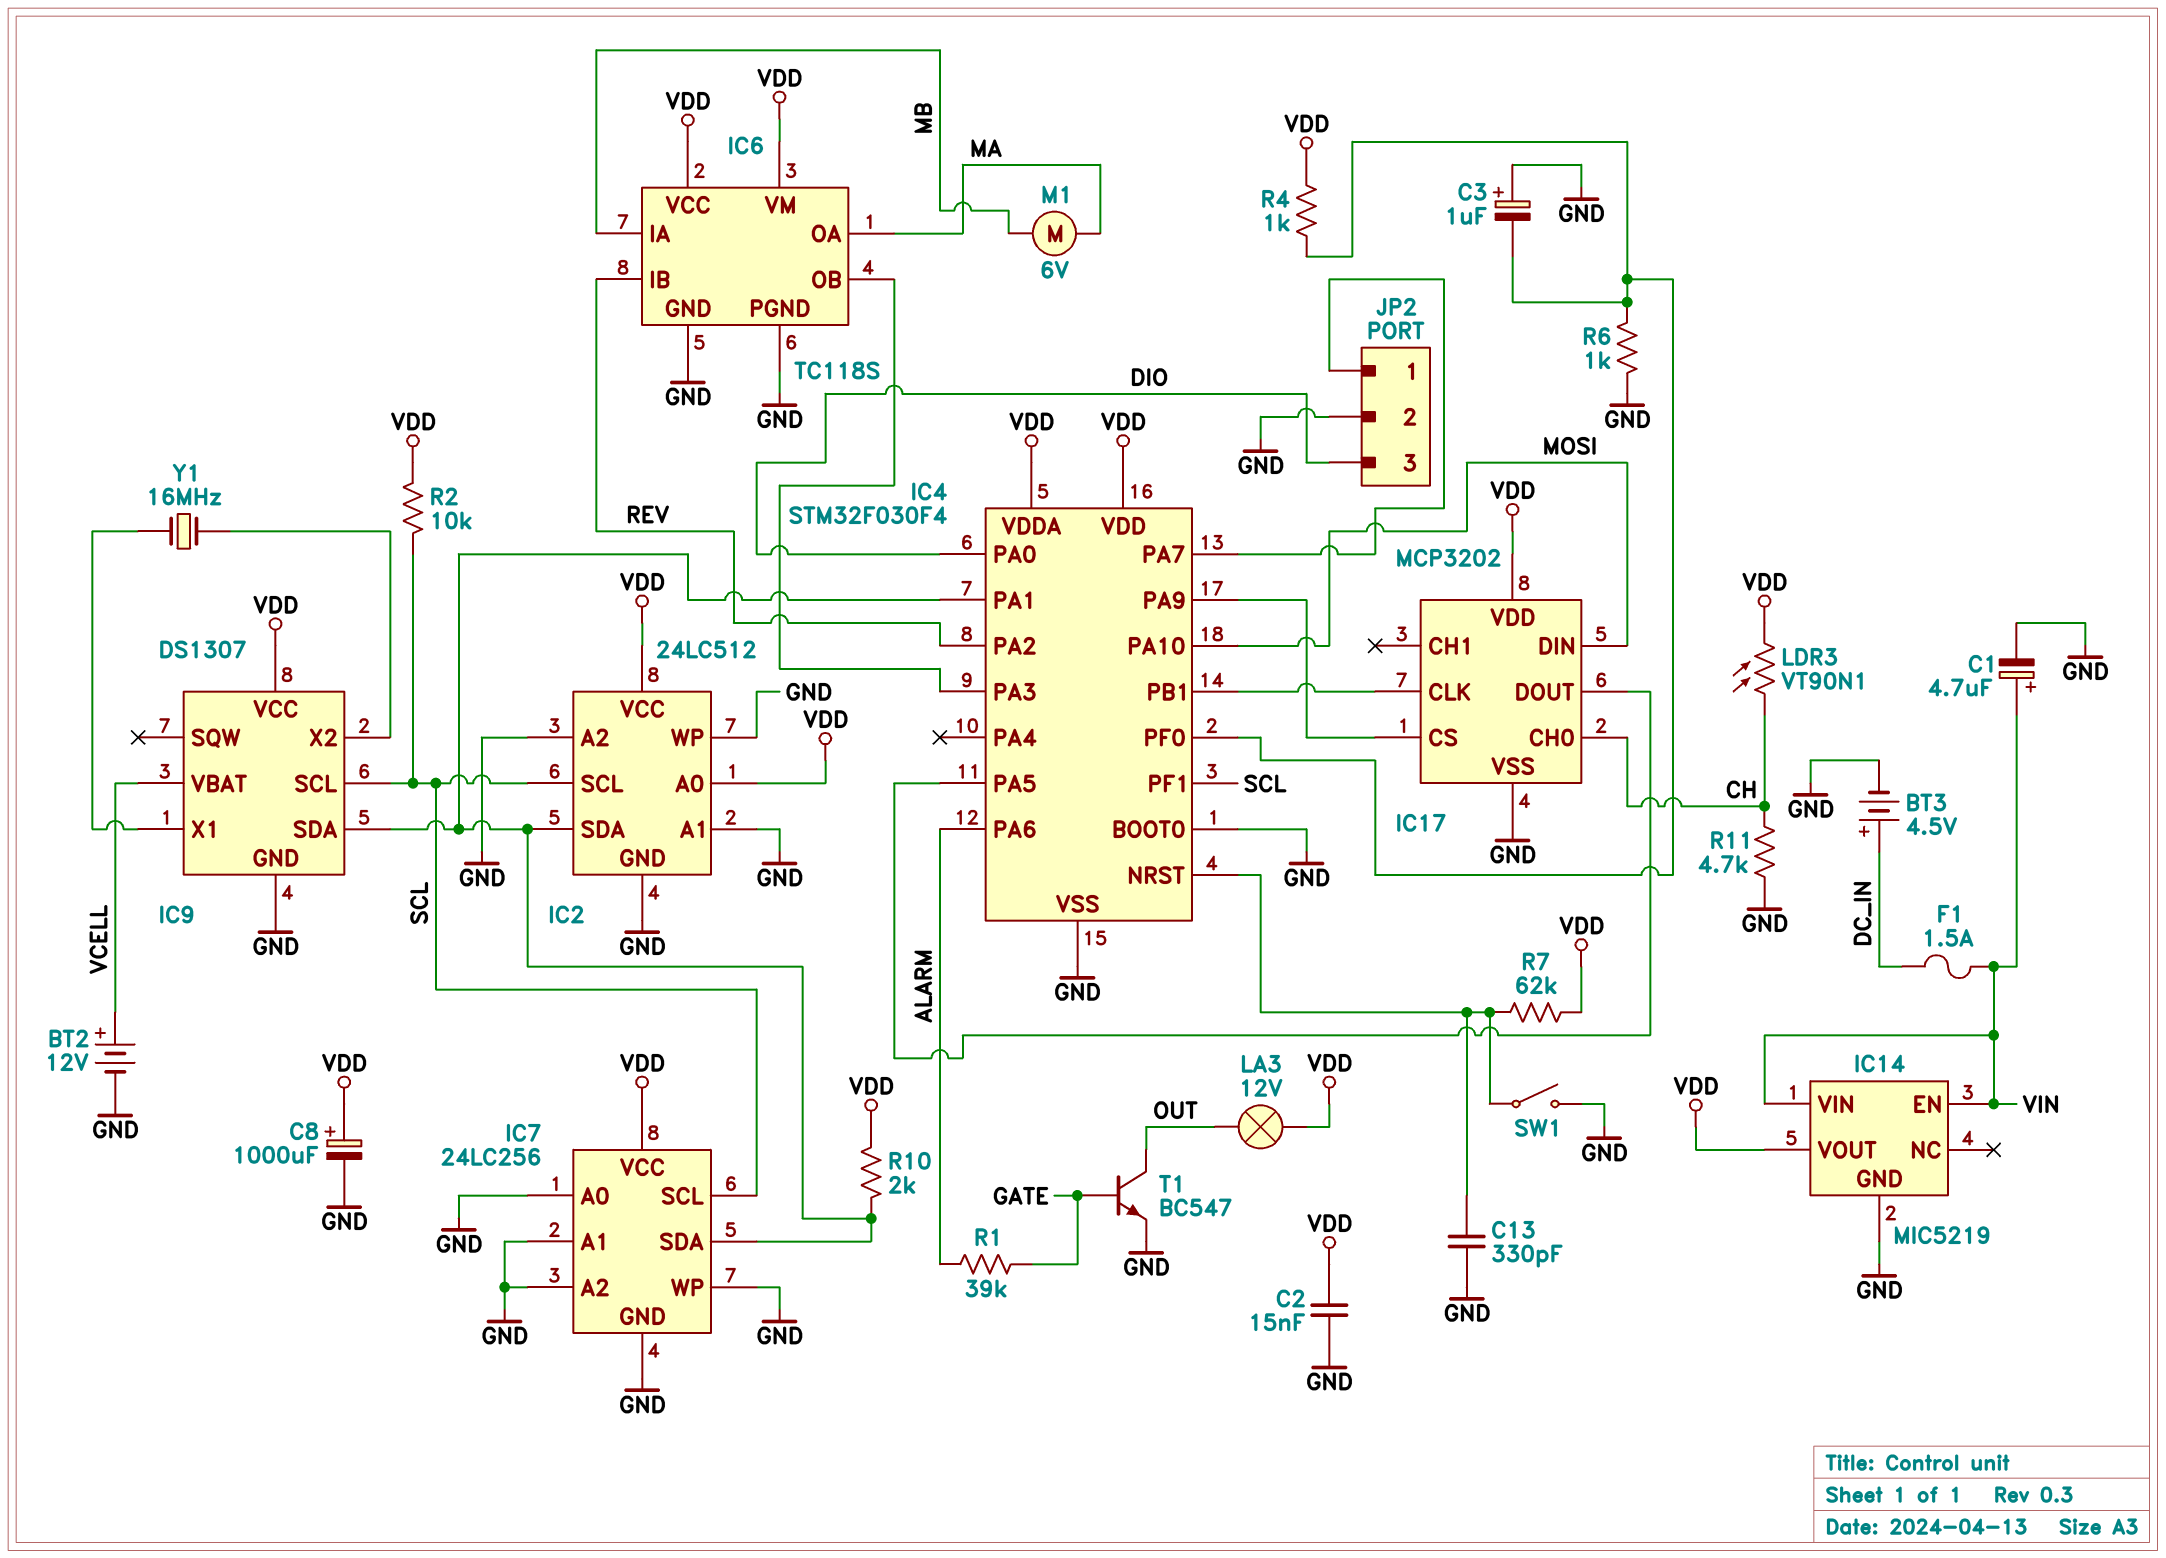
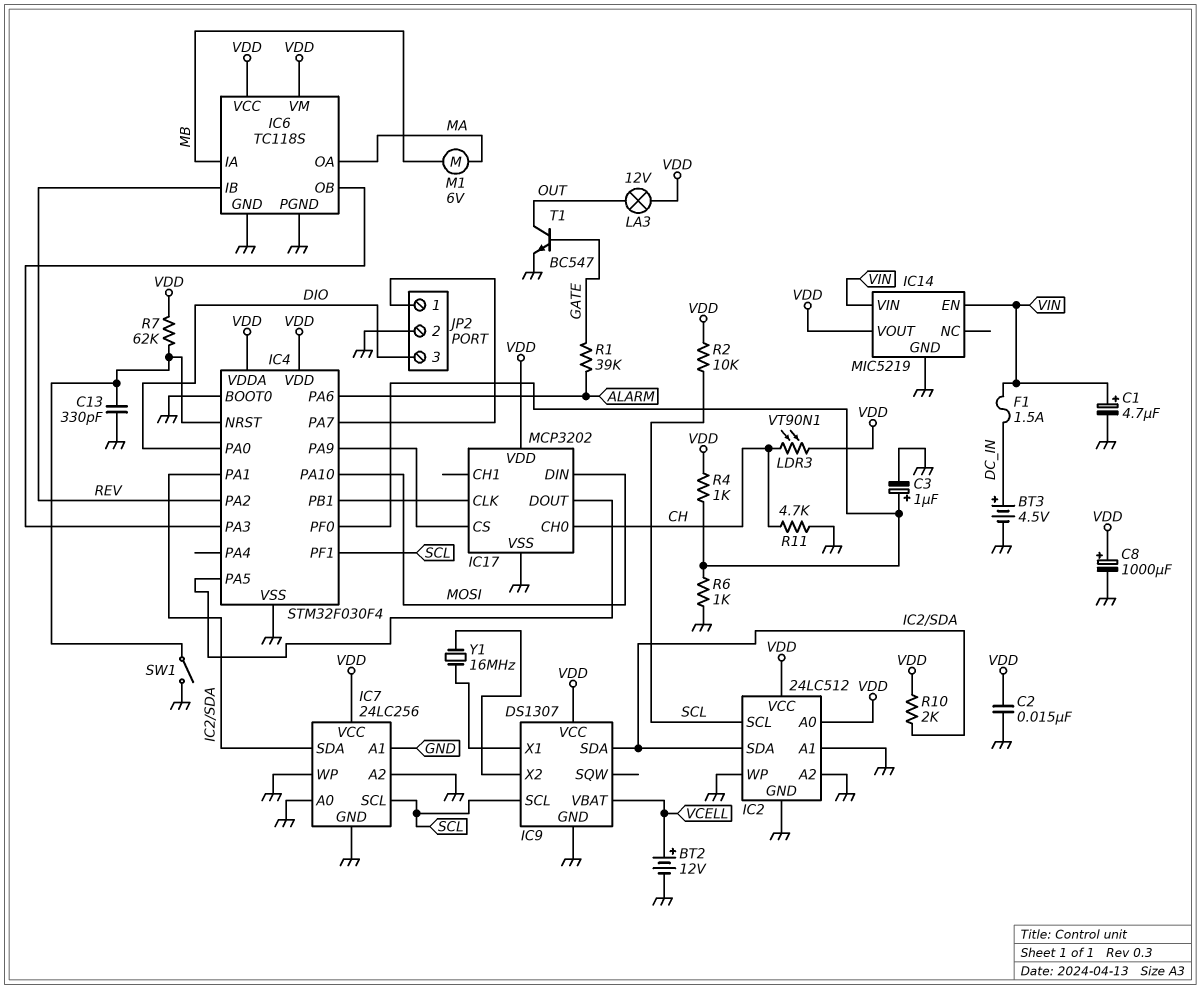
C3: 1uF (plus GND, minus IC4/PF0) -> 1uF (plus IC4/PF0, minus GND)

